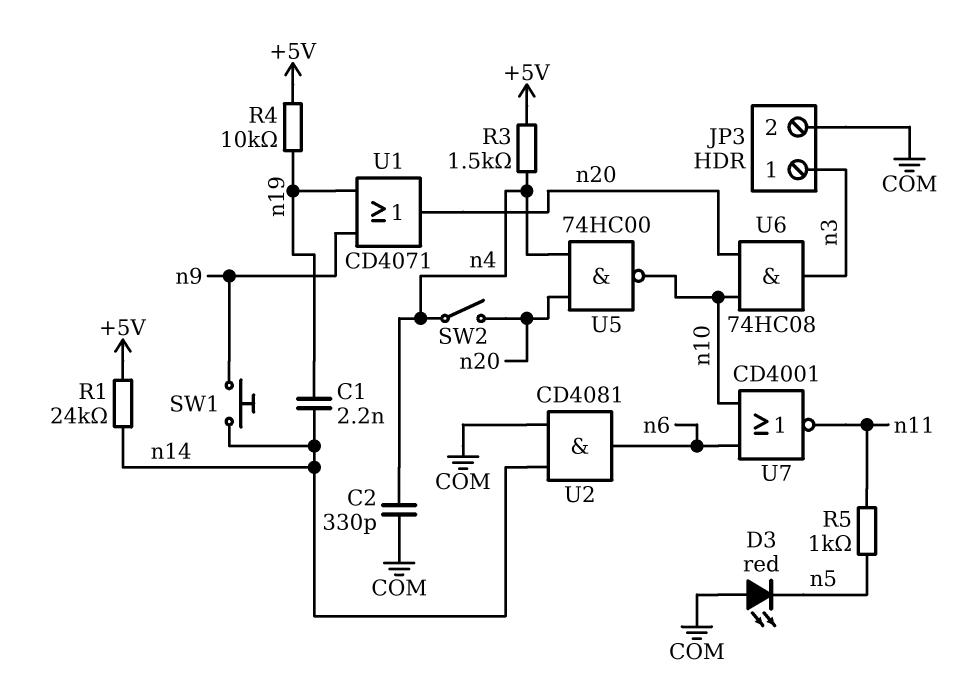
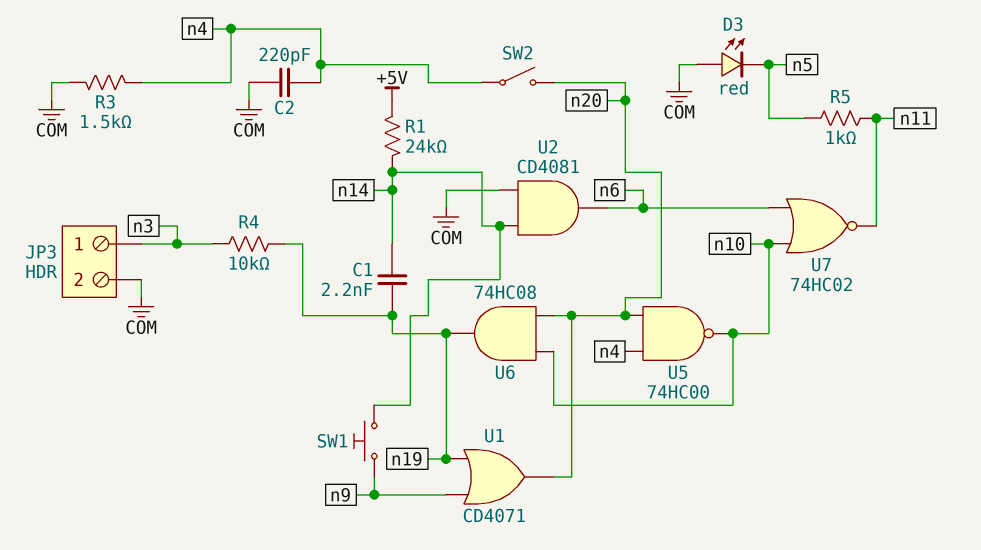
C2: 330pF (COM, n4) -> 220pF (COM, n4)
R3: 1.5k (+5V, n4) -> 1.5k (COM, n4)
R4: 10k (+5V, n19) -> 10k (n3, n19)
U6: AND 74HC08 (in n10, in n20, out n3) -> AND 74HC08 (in n10, in n20, out n19)
U7: NOR CD4001 (in n6, in n10, out n11) -> NOR 74HC02 (in n6, in n10, out n11)

